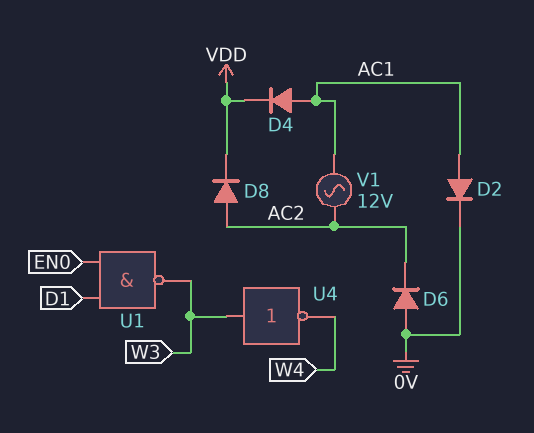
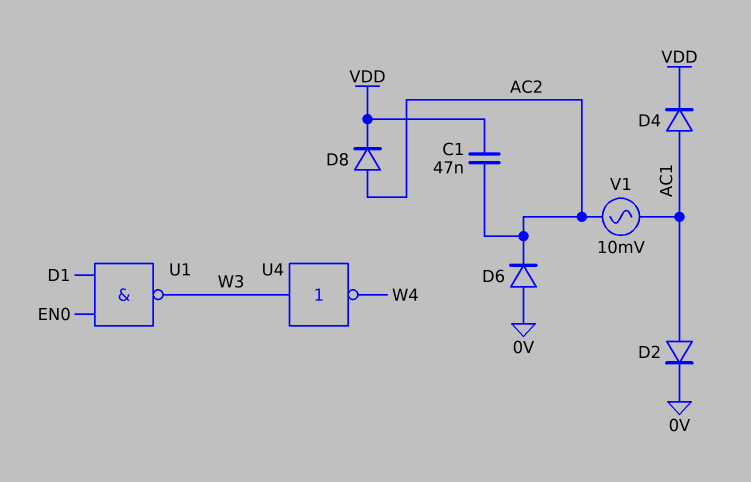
C1: none -> 47nF (AC2, VDD)
V1: AC 12V (AC1, AC2) -> AC 10mV (AC1, AC2)

